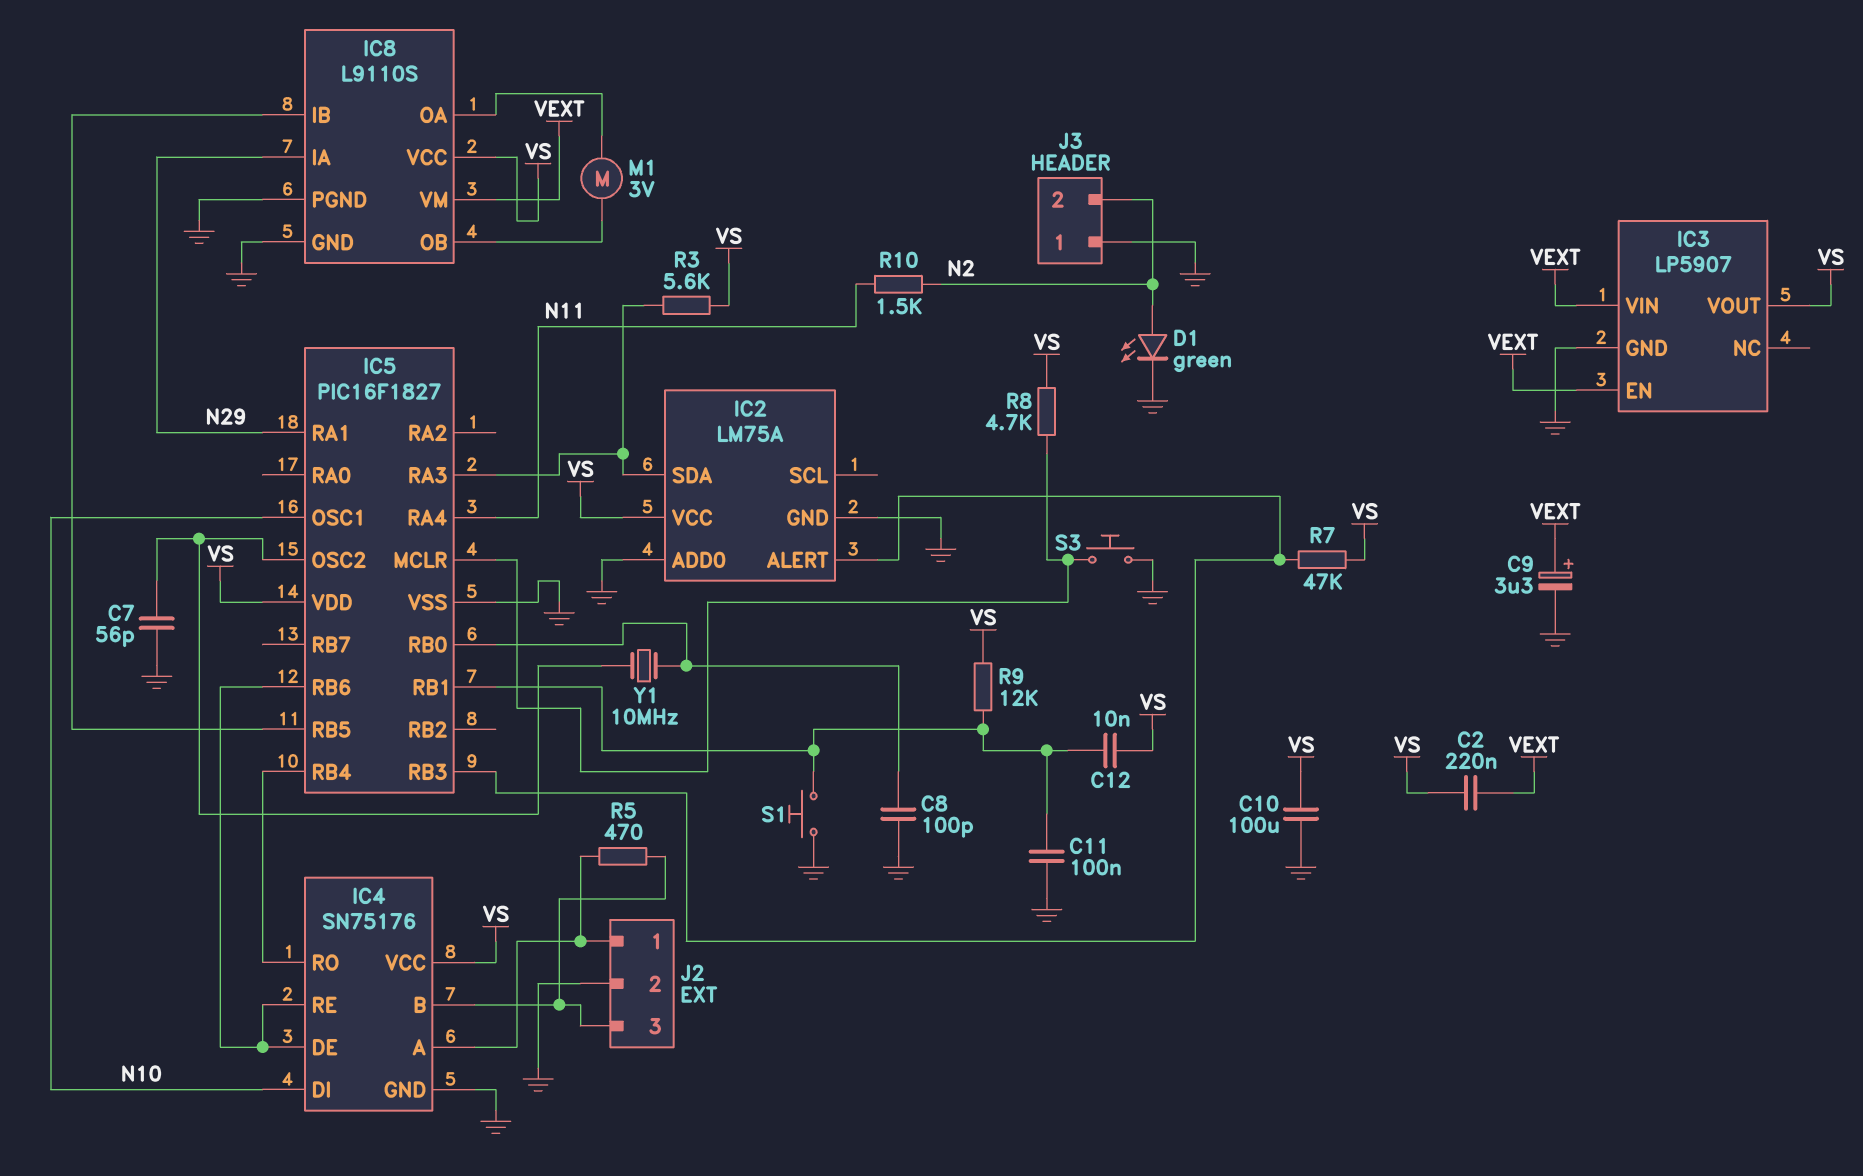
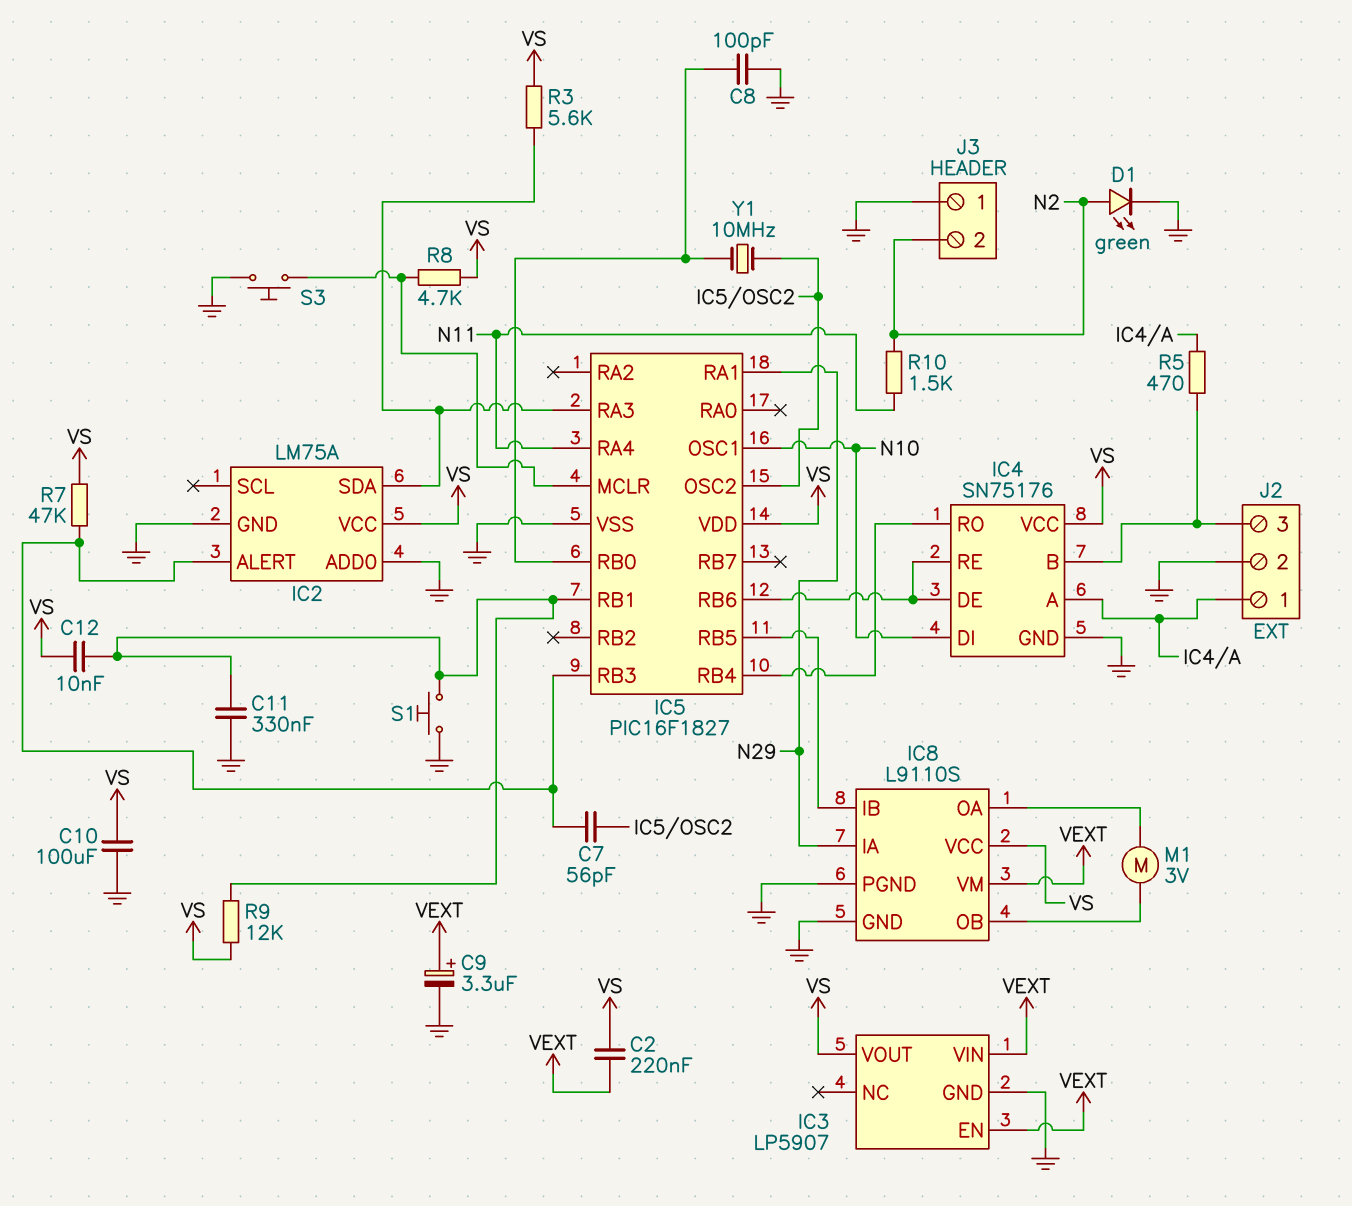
C7: 56pF (GND, IC5/OSC2) -> 56pF (IC2/ALERT, IC5/OSC2)
C11: 100nF (GND, IC5/RB1) -> 330nF (GND, IC5/RB1)

